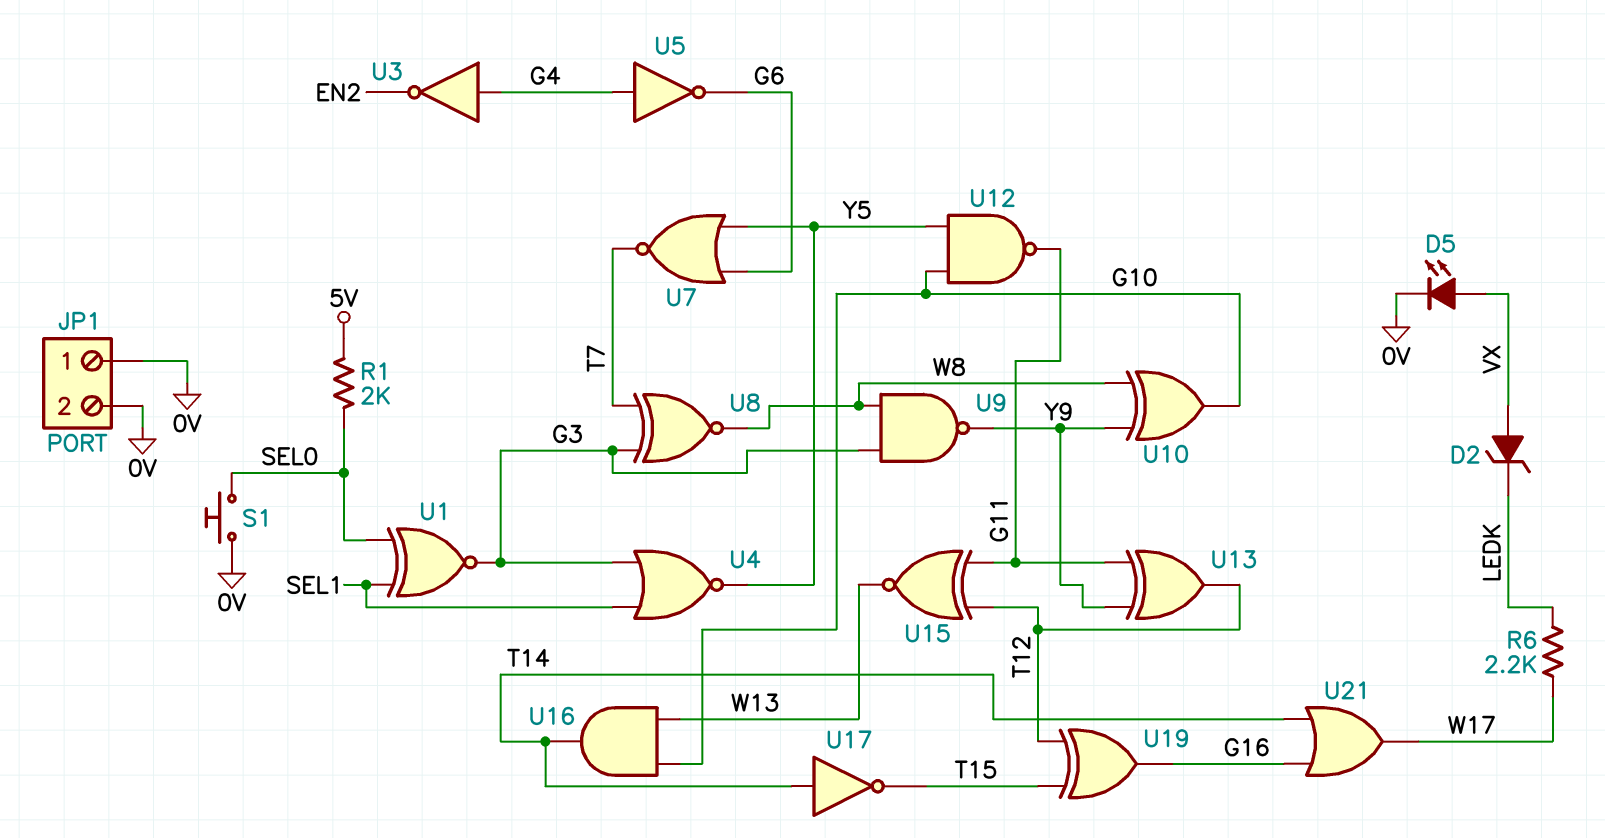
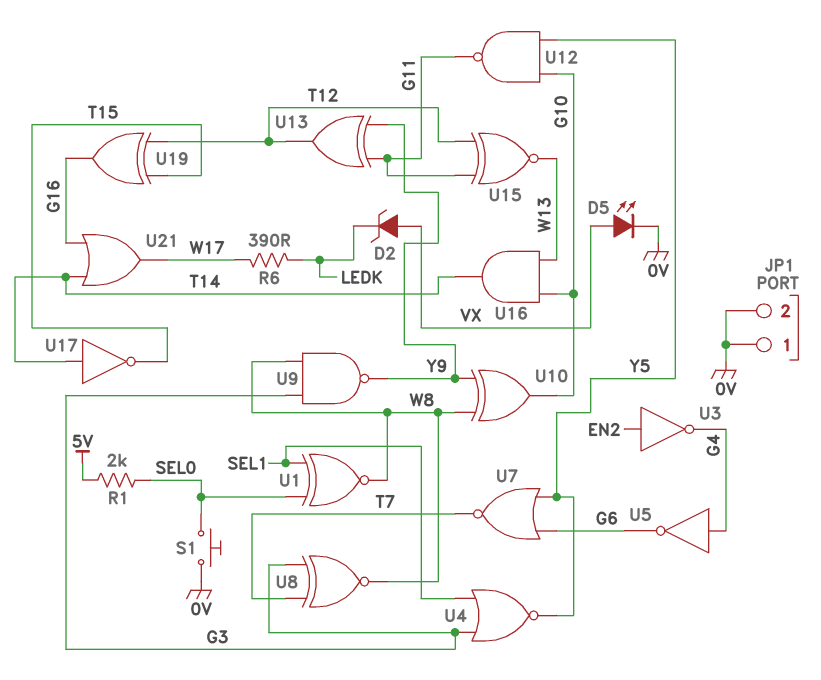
R6: 2.2k (LEDK, W17) -> 390 (LEDK, W17)
U1: XNOR (in SEL0, in SEL1, out G3) -> XNOR (in SEL0, in SEL1, out W8)
U3: NOT (in G4, out EN2) -> NOT (in EN2, out G4)

